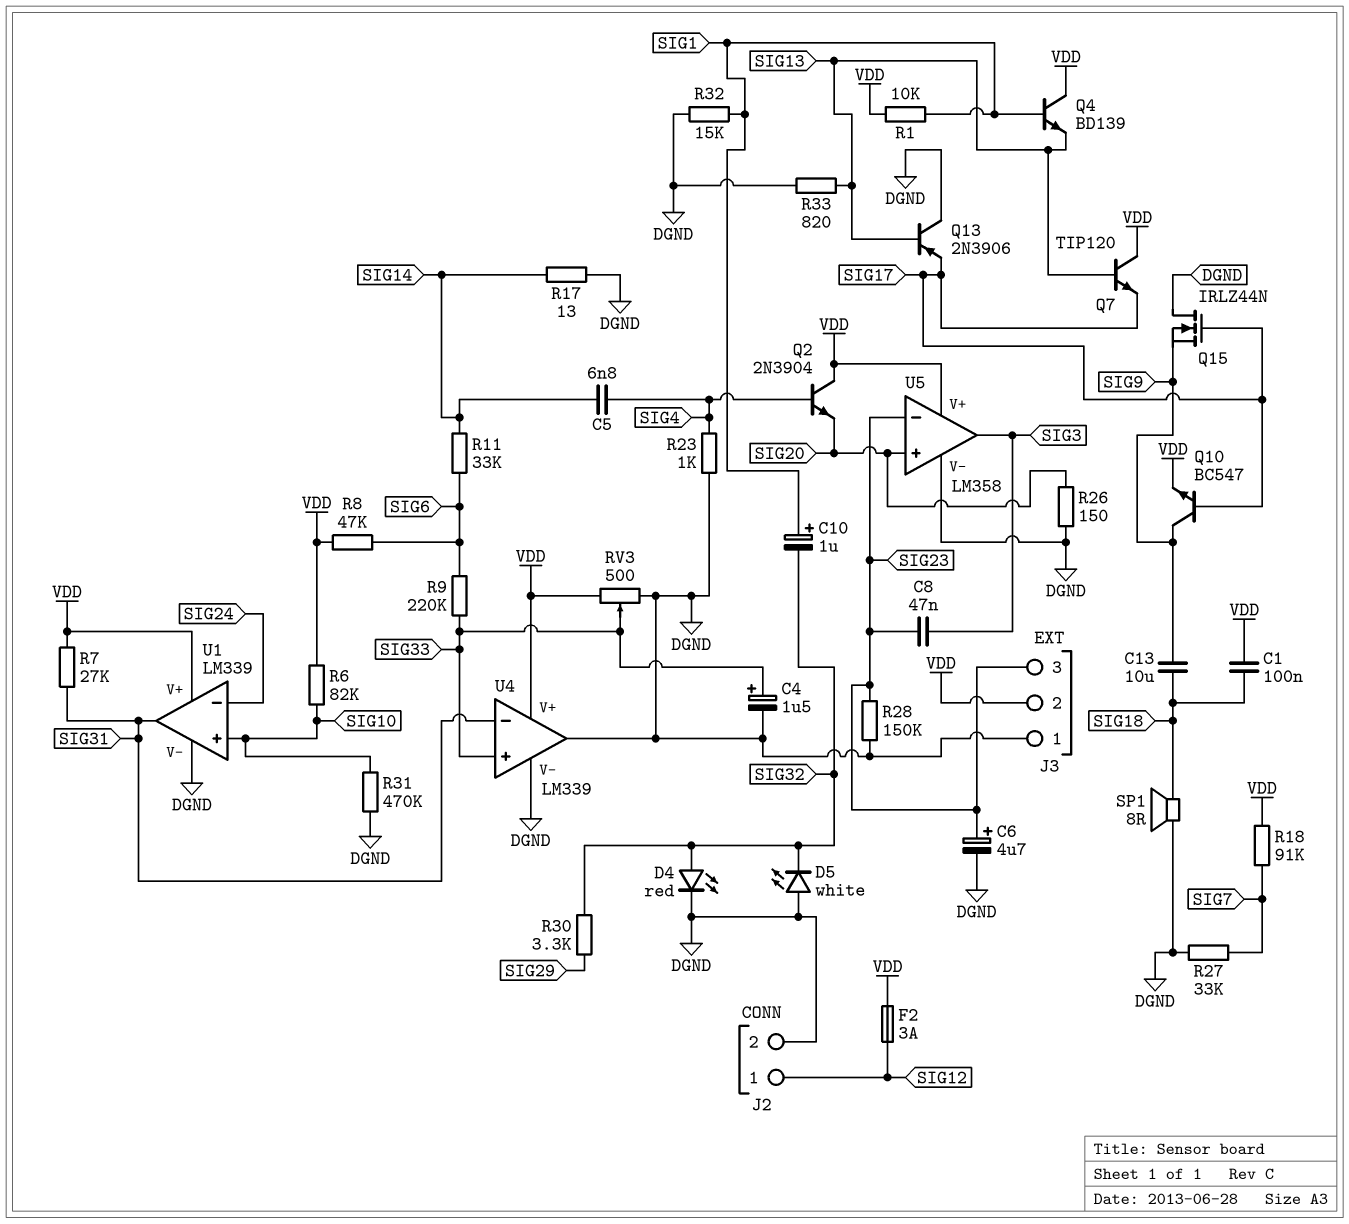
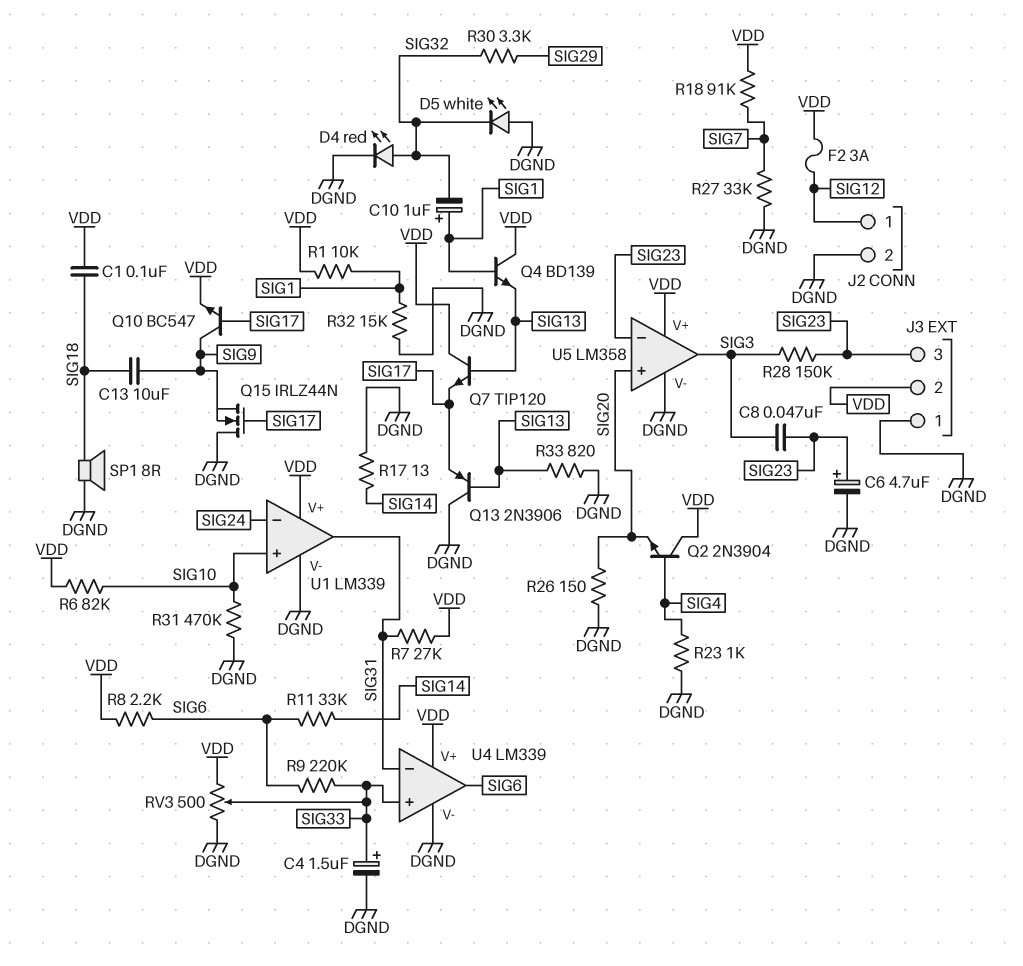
C5: 6.8nF (SIG4, SIG14) -> none
R8: 47k (SIG6, VDD) -> 2.2k (SIG6, VDD)
R28: 150k (DGND, SIG23) -> 150k (SIG3, SIG23)
U4 pin out: DGND -> SIG6

